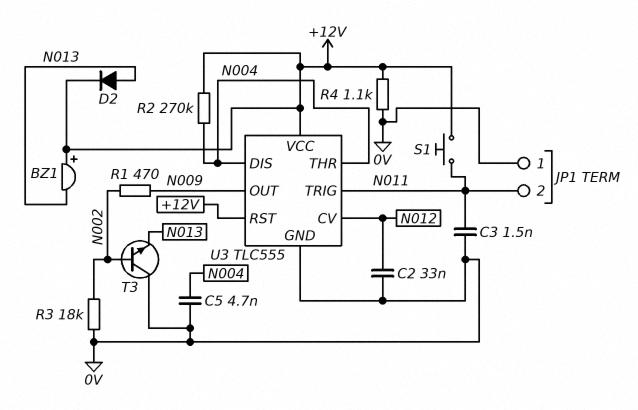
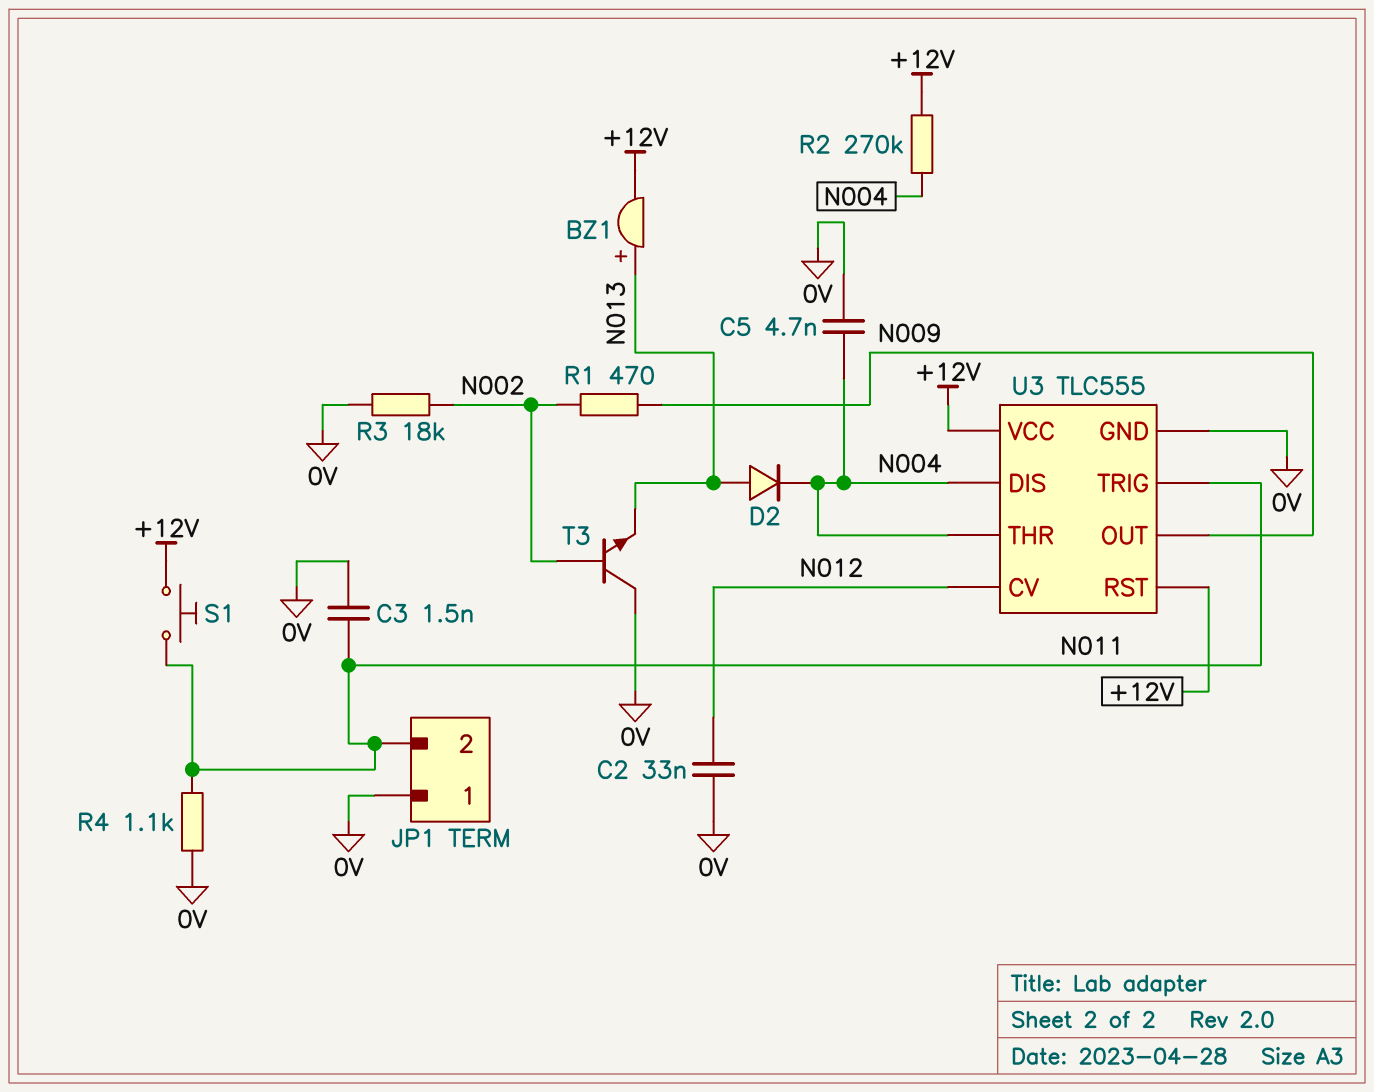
BZ1: buzzer (plus +12V, minus N013) -> buzzer (plus N013, minus +12V)
D2: diode (A N013, K +12V) -> diode (A N013, K N004)
R4: 1.1k (+12V, 0V) -> 1.1k (0V, N011)

